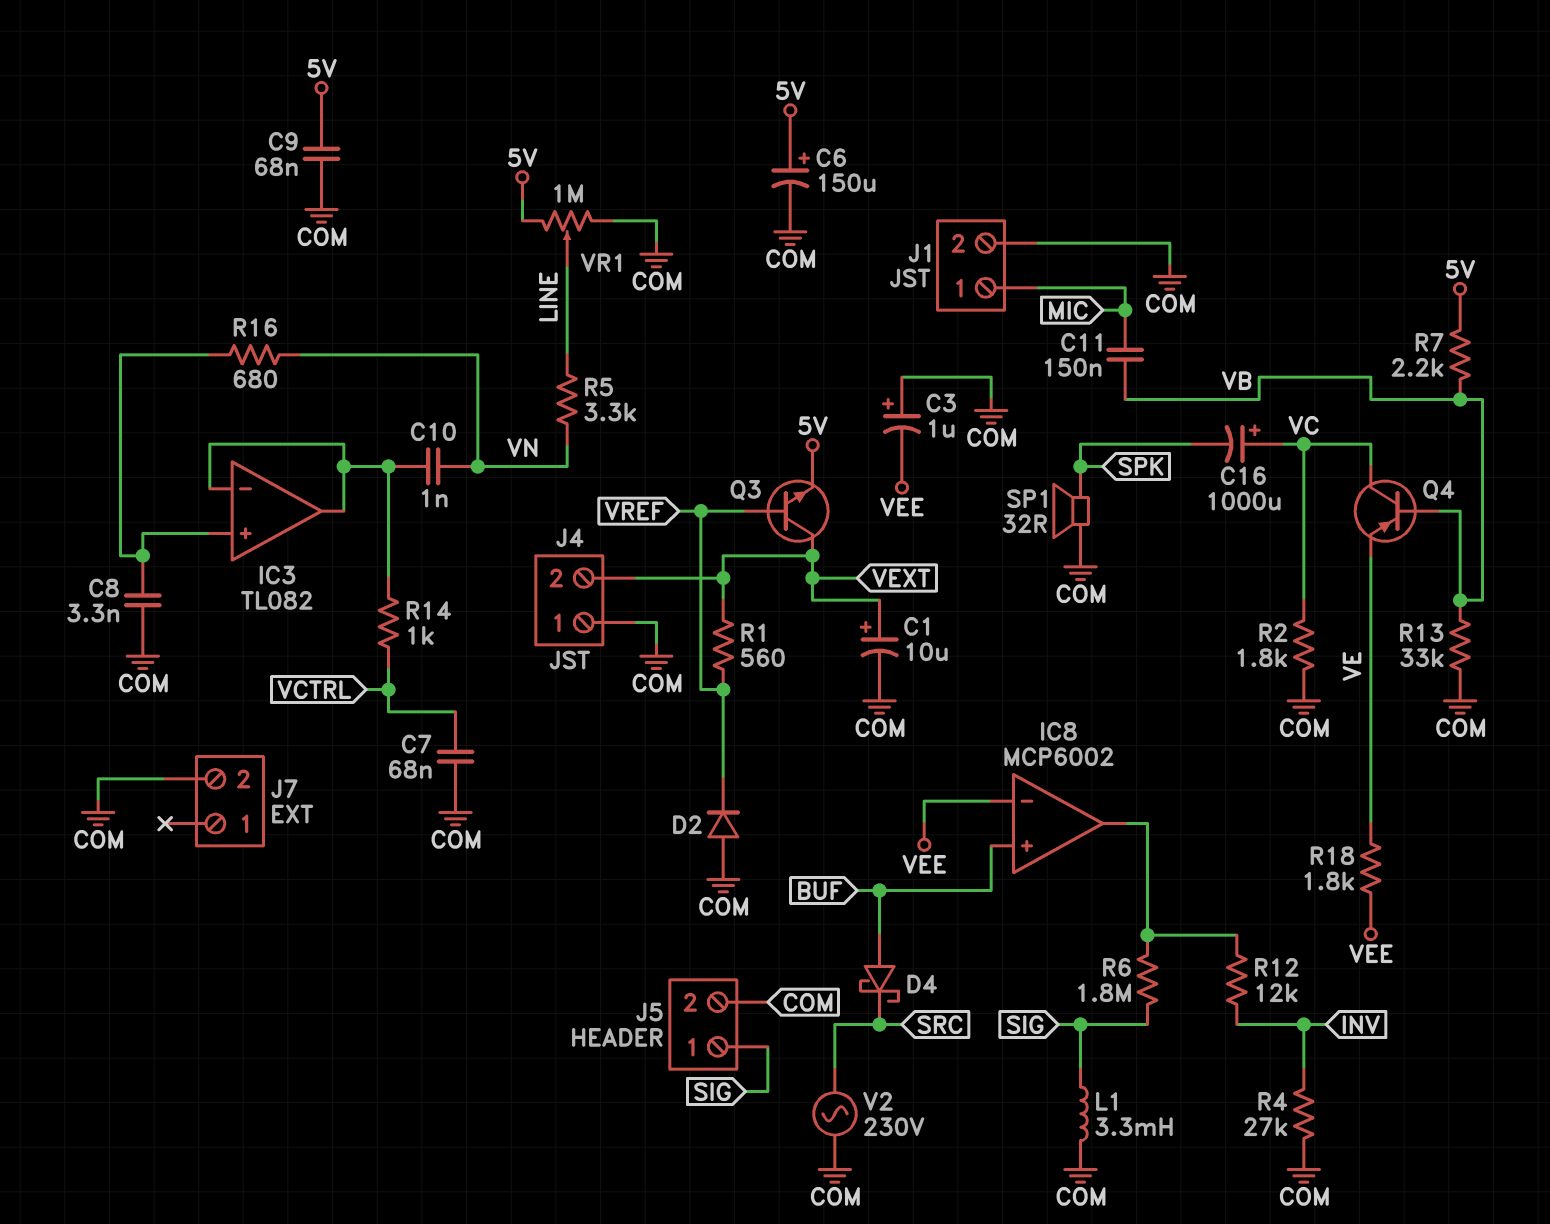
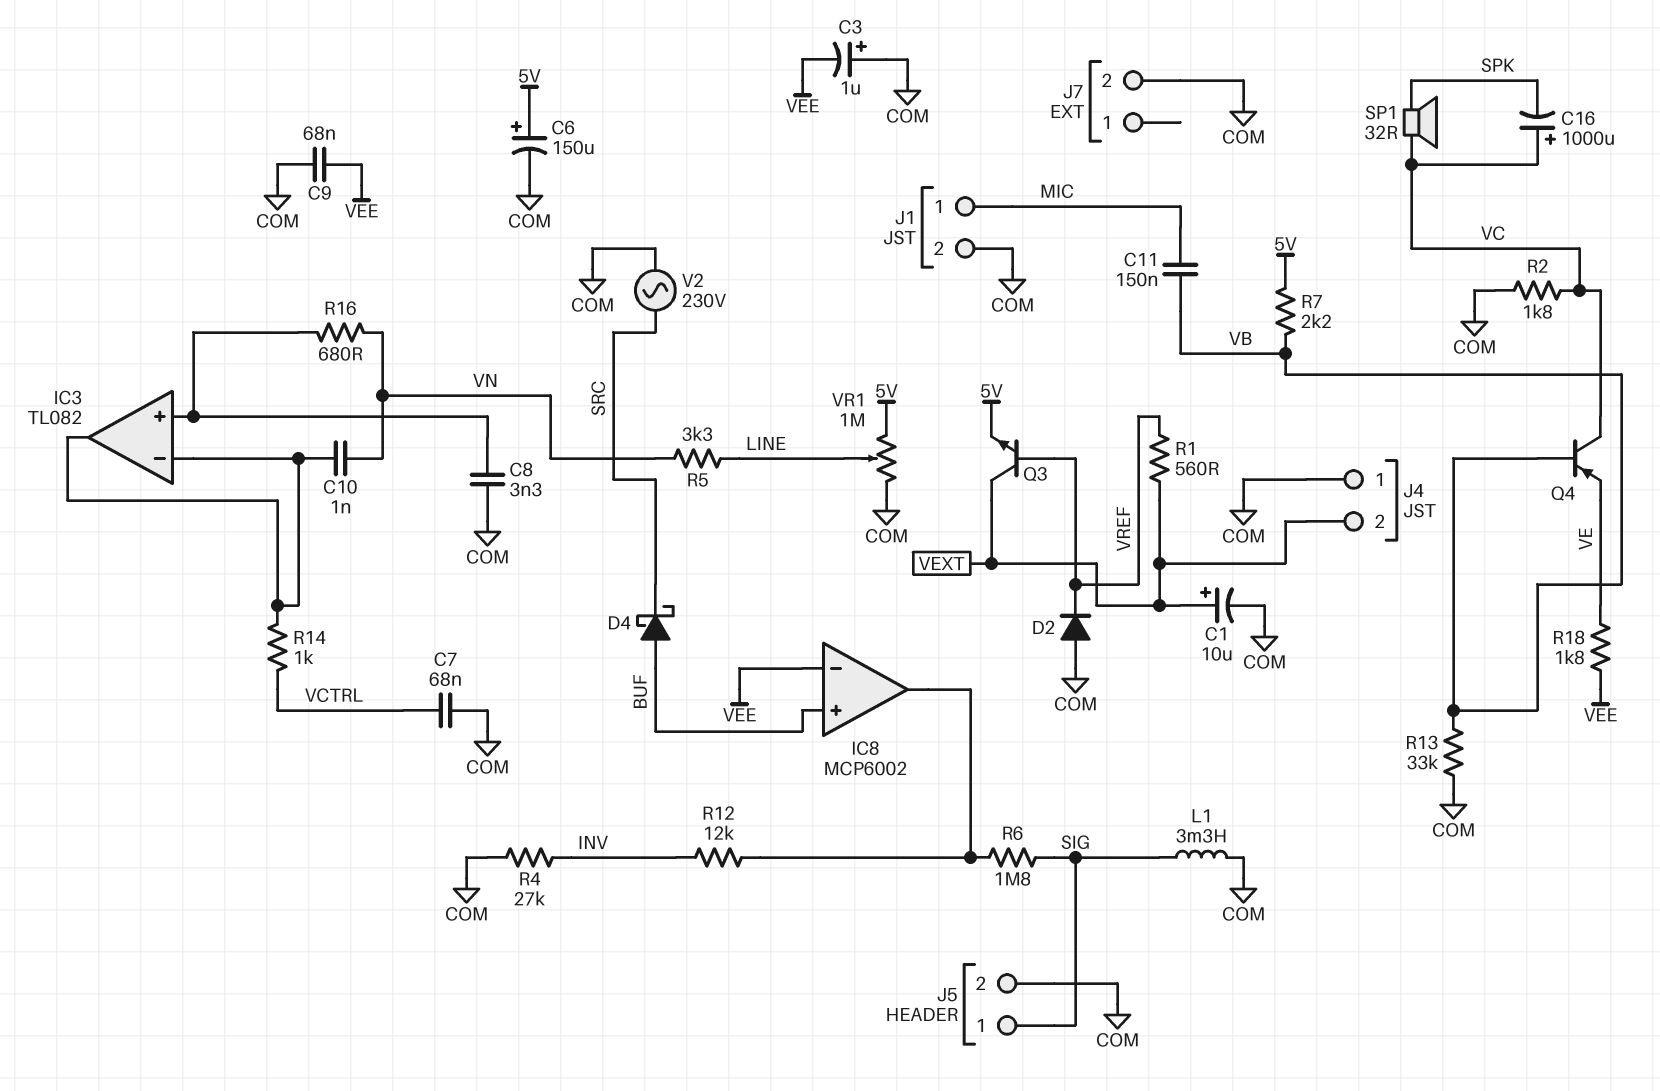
C9: 68nF (5V, COM) -> 68nF (COM, VEE)
SP1: speaker 32R (COM, SPK) -> speaker 32R (SPK, VC)

